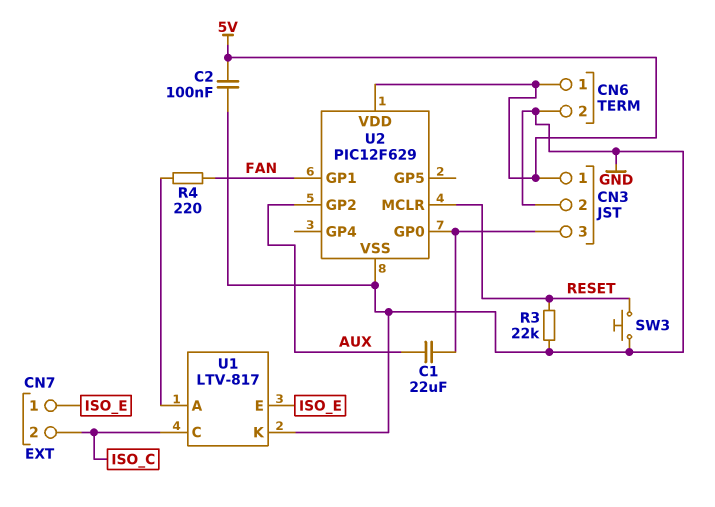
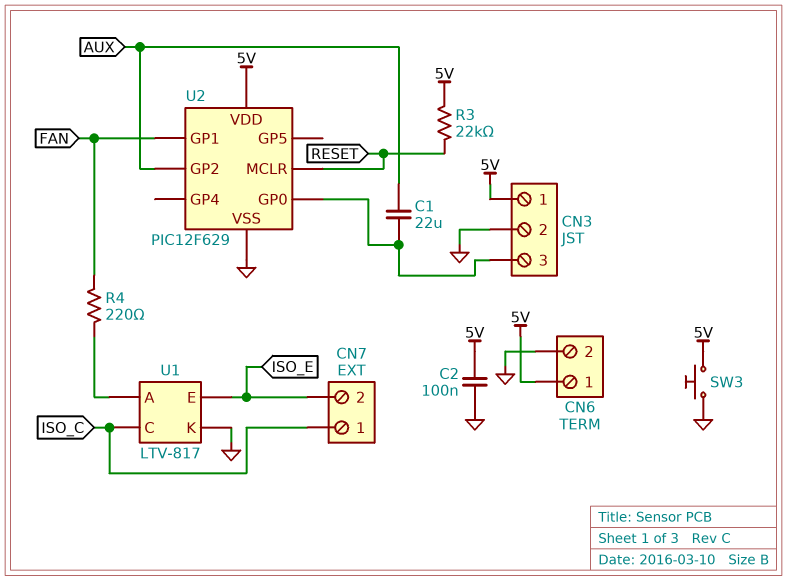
CN7 pin 1: ISO_E -> ISO_C
CN7 pin 2: ISO_C -> ISO_E
R3: 22k (GND, RESET) -> 22k (5V, RESET)
SW3: button (GND, RESET) -> button (5V, GND)

